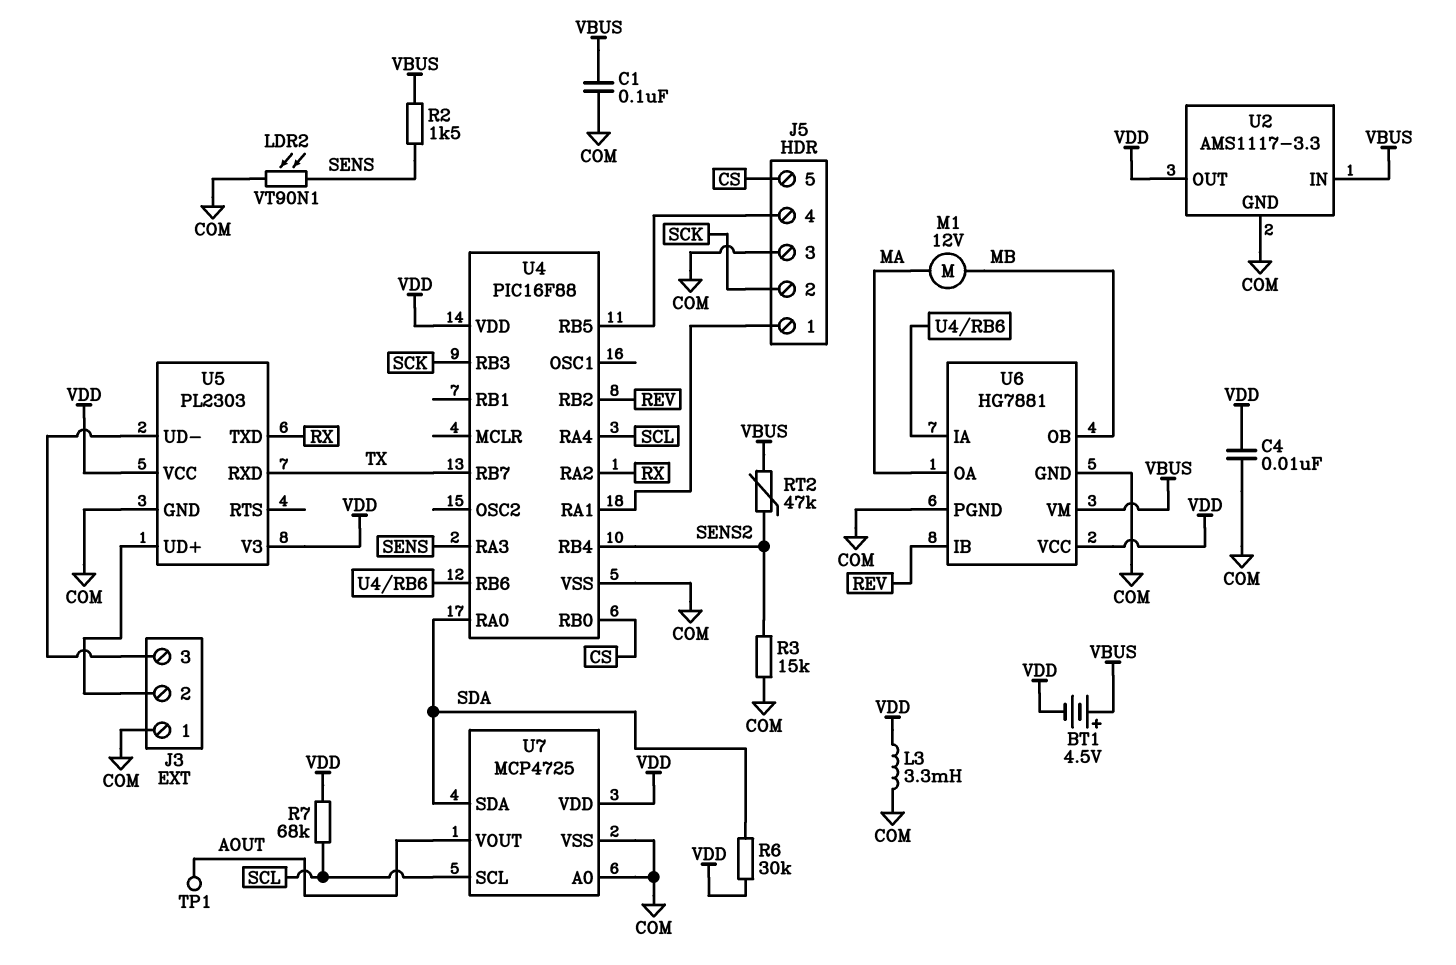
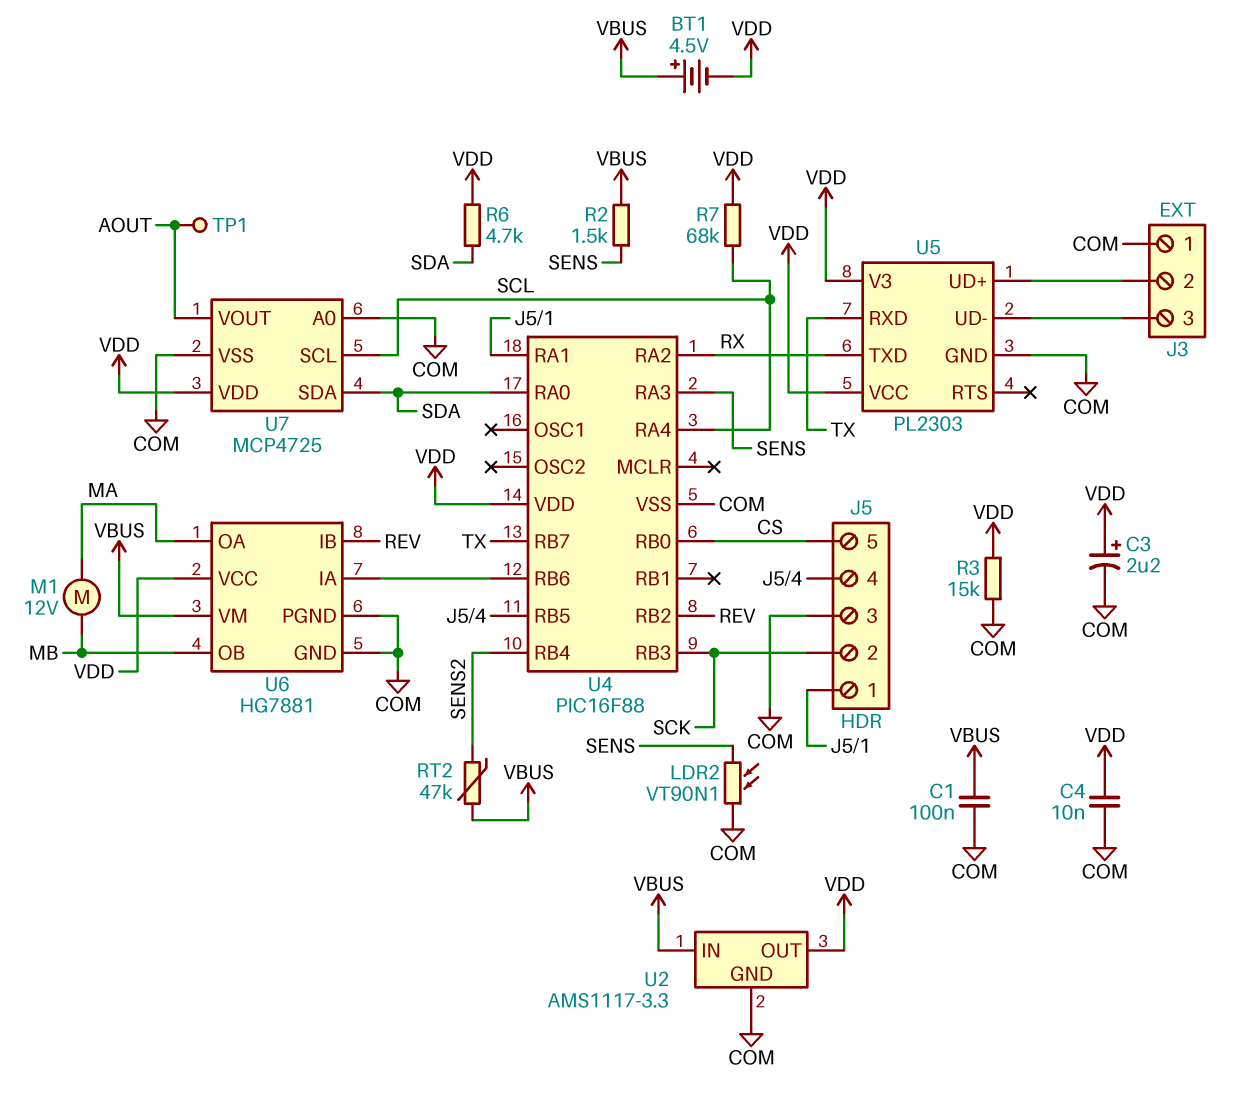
C3: none -> 2.2uF (plus VDD, minus COM)
L3: 3.3mH (COM, VDD) -> none
R3: 15k (COM, SENS2) -> 15k (COM, VDD)
R6: 30k (SDA, VDD) -> 4.7k (SDA, VDD)

